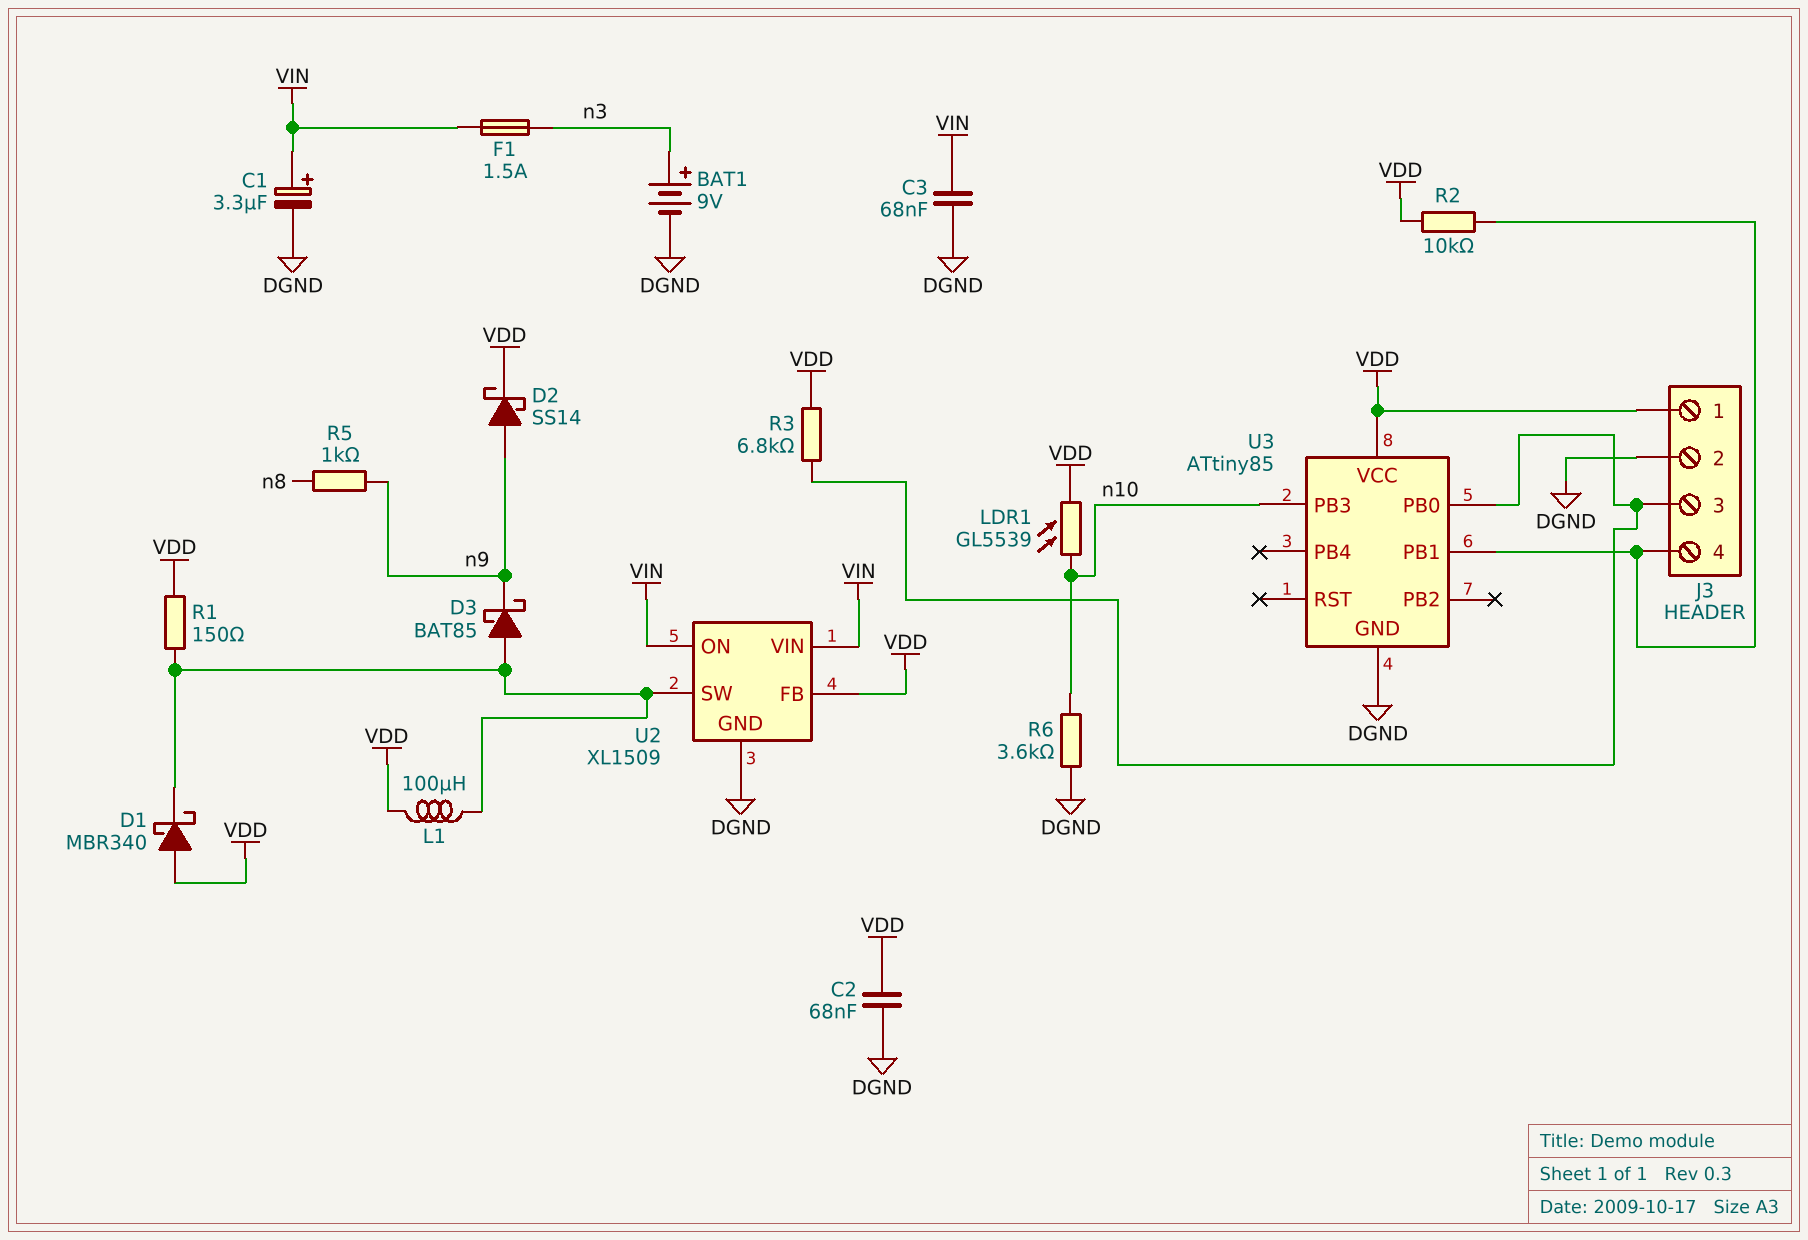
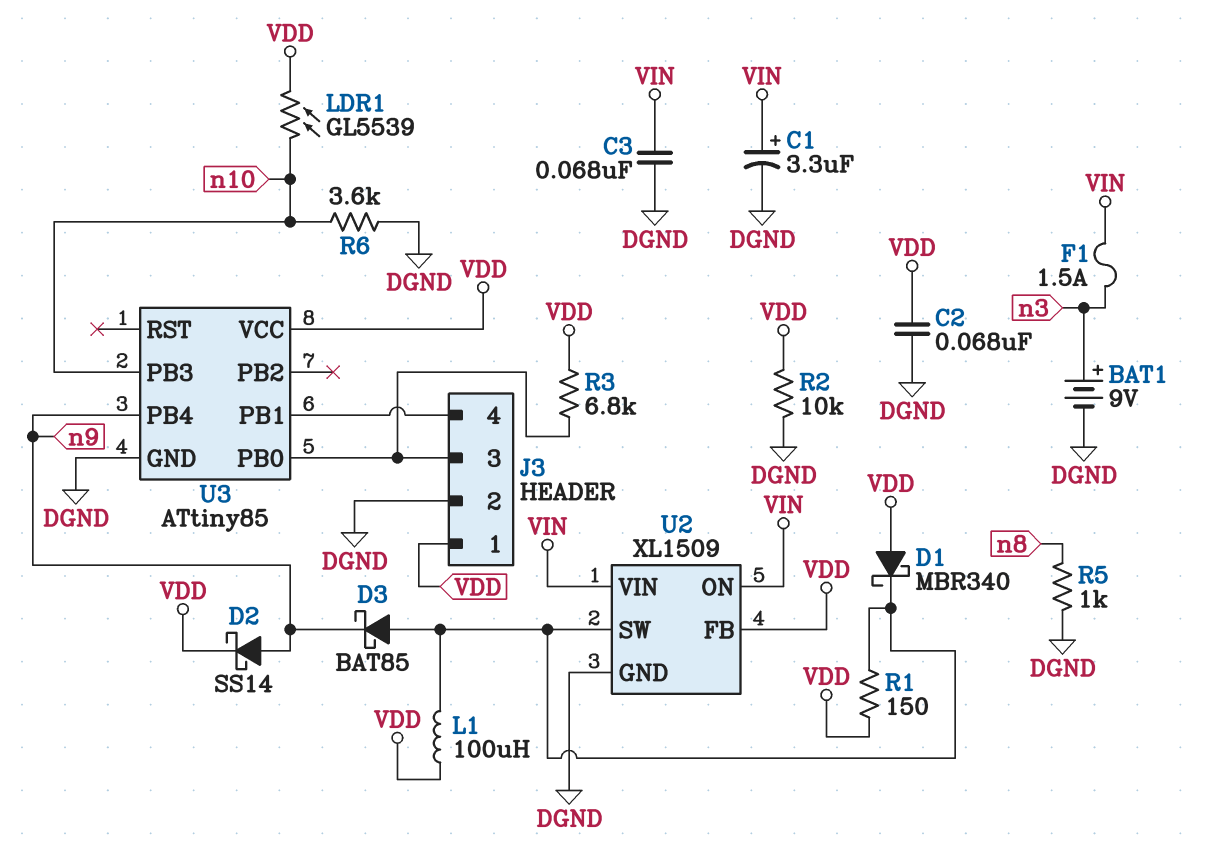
R2: 10k (J3/4, VDD) -> 10k (DGND, VDD)
R5: 1k (n8, n9) -> 1k (DGND, n8)
U3 pin PB4: none -> n9

